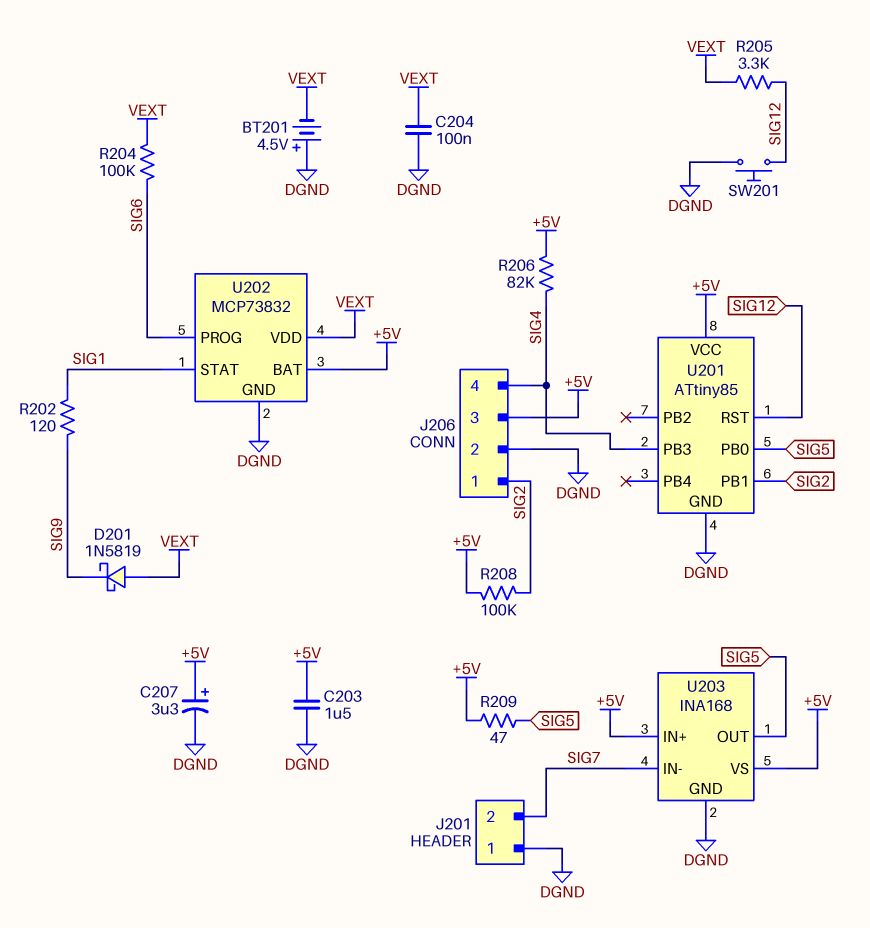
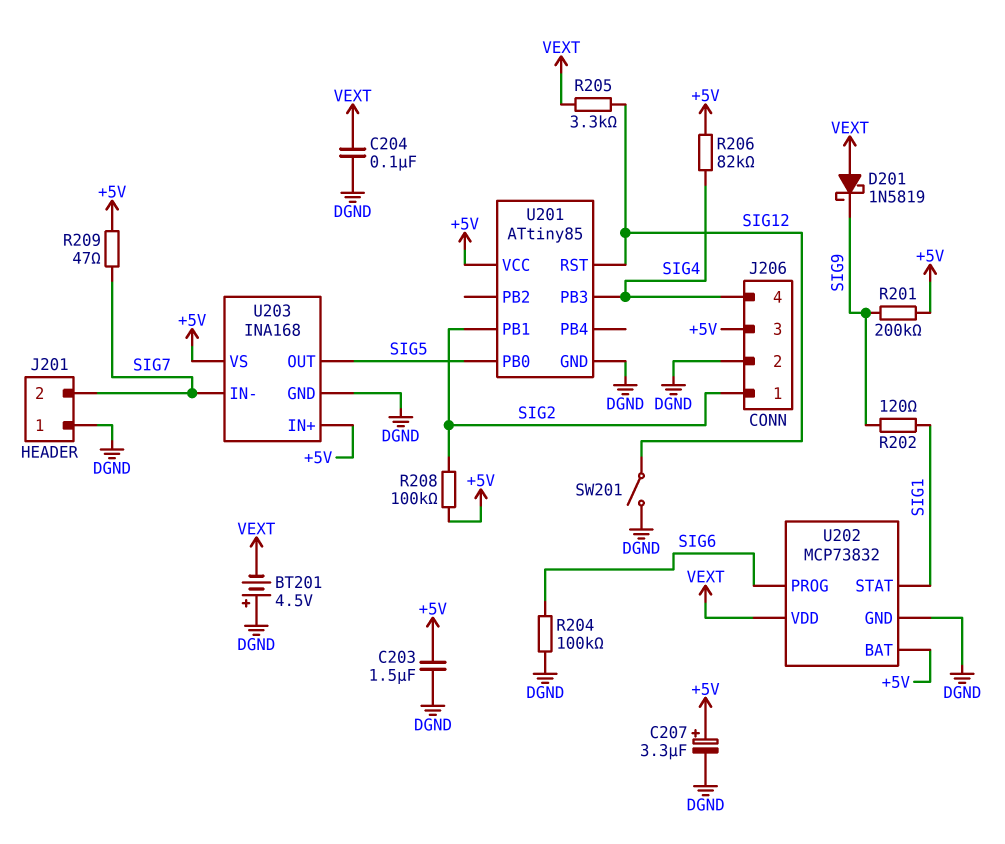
R201: none -> 200k (+5V, SIG9)
R204: 100k (SIG6, VEXT) -> 100k (DGND, SIG6)
R209: 47 (+5V, SIG5) -> 47 (+5V, SIG7)
SW201: button (DGND, SIG12) -> switch (DGND, SIG12)

